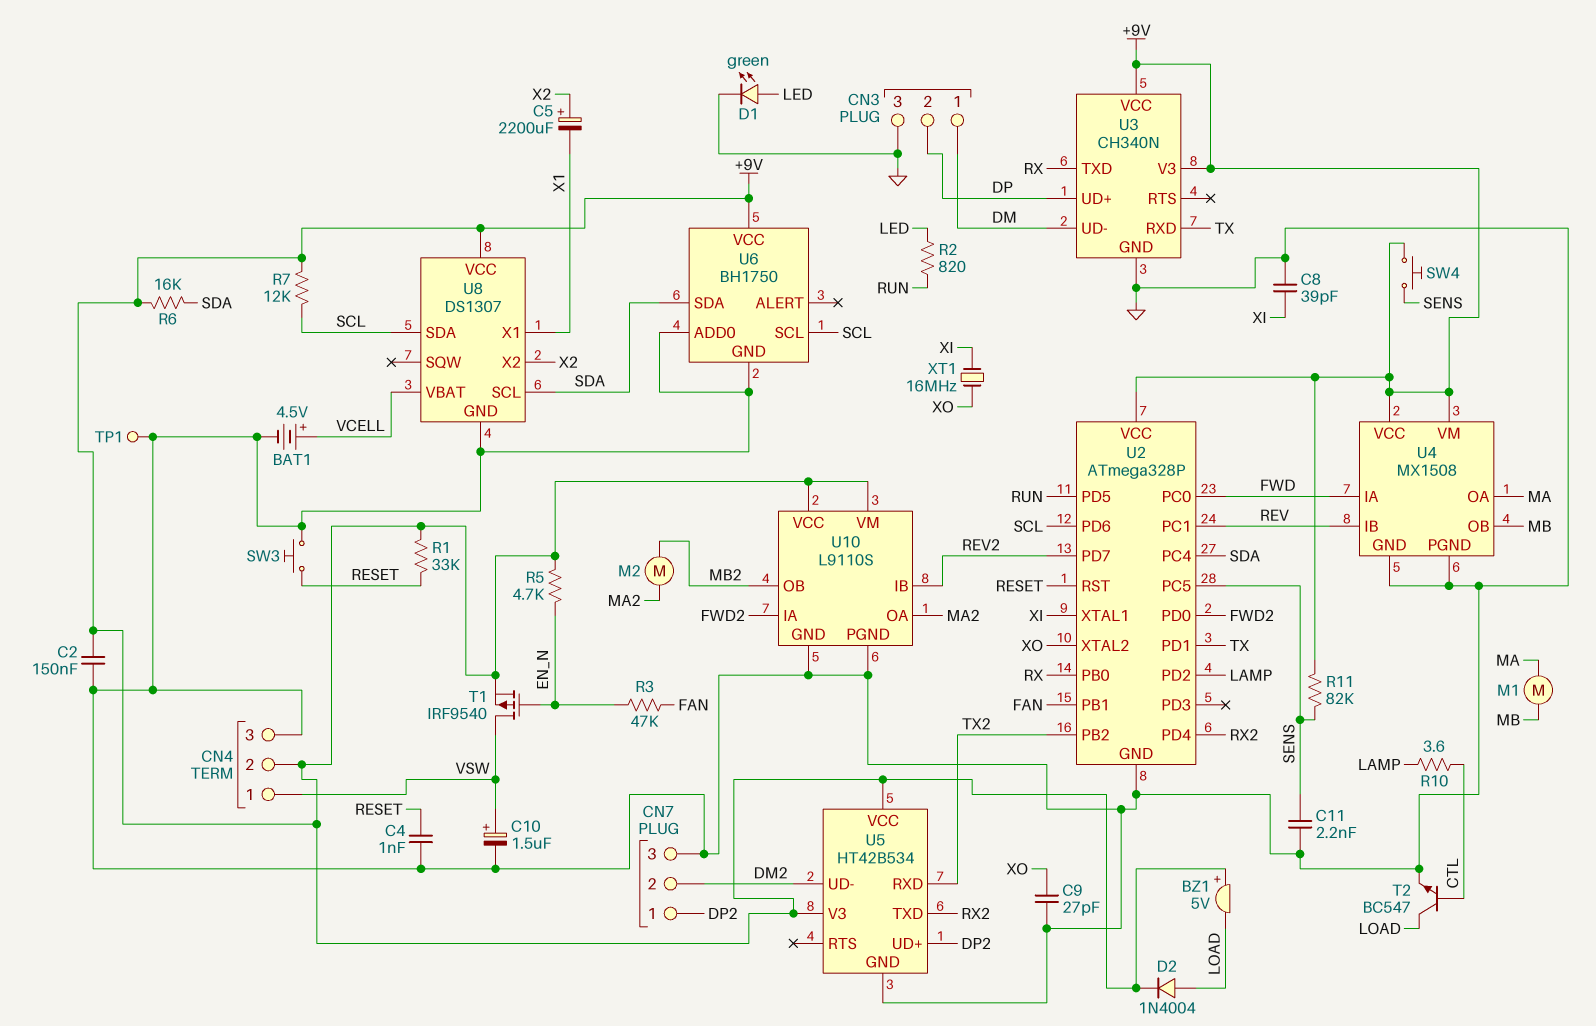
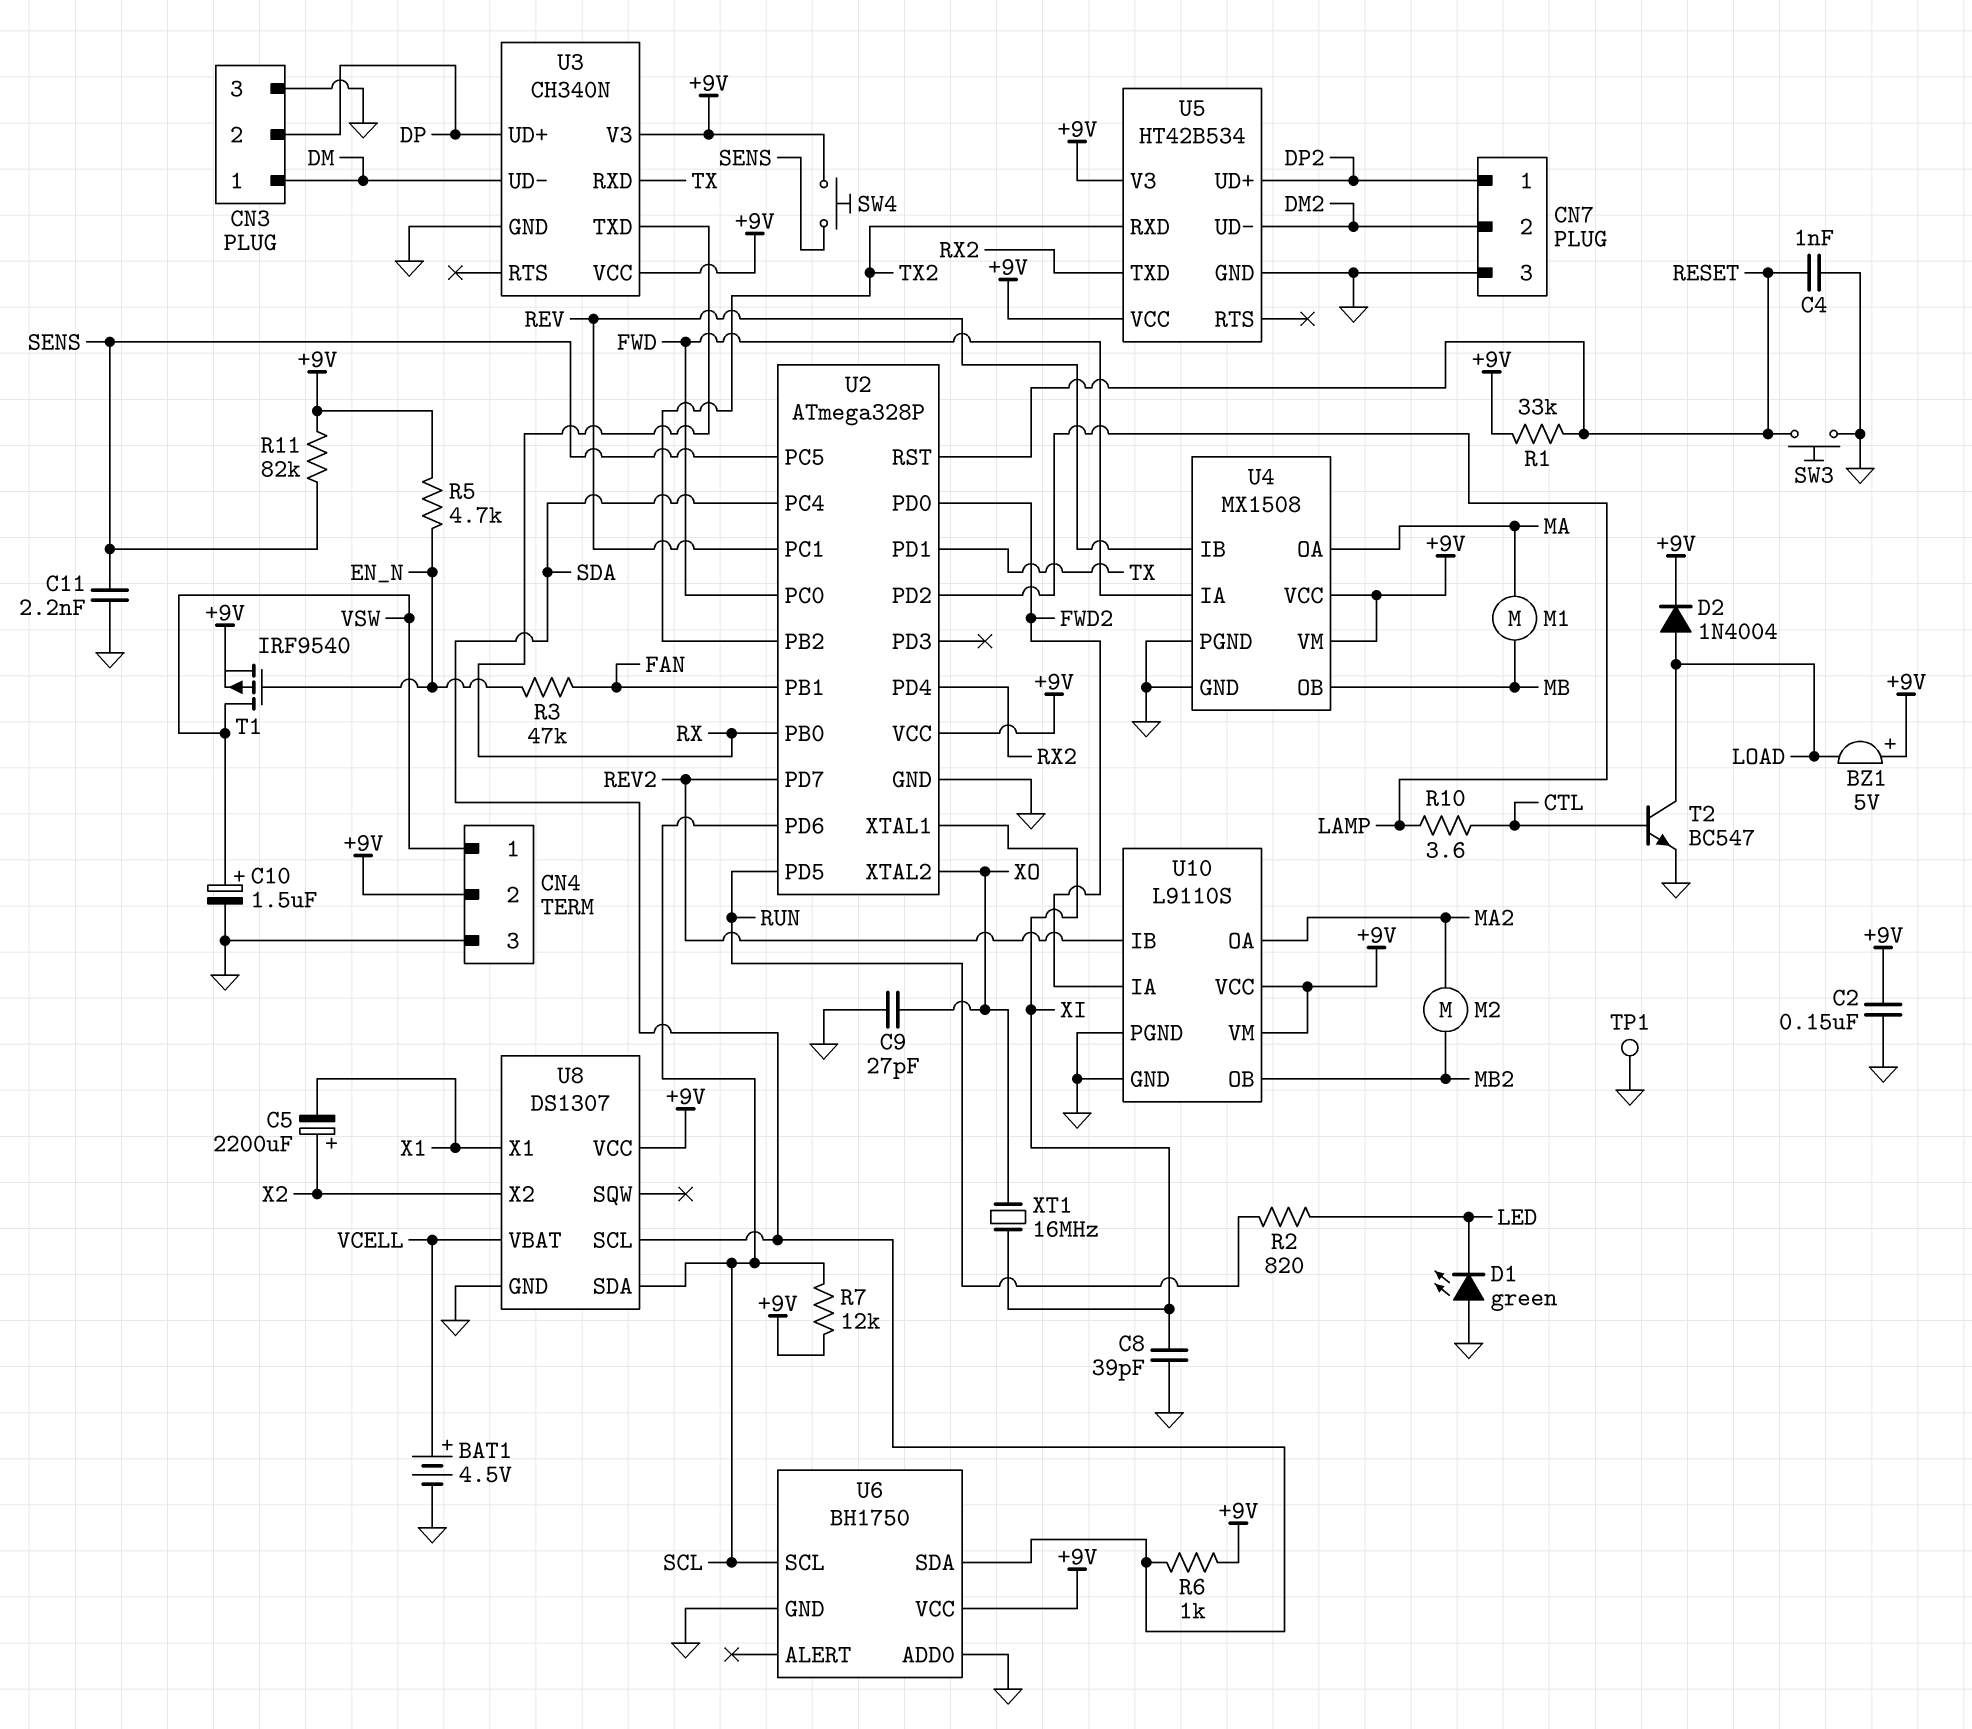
D1: LED green (A LED, K GND) -> LED green (A GND, K LED)
R6: 16k (+9V, SDA) -> 1k (+9V, SDA)

